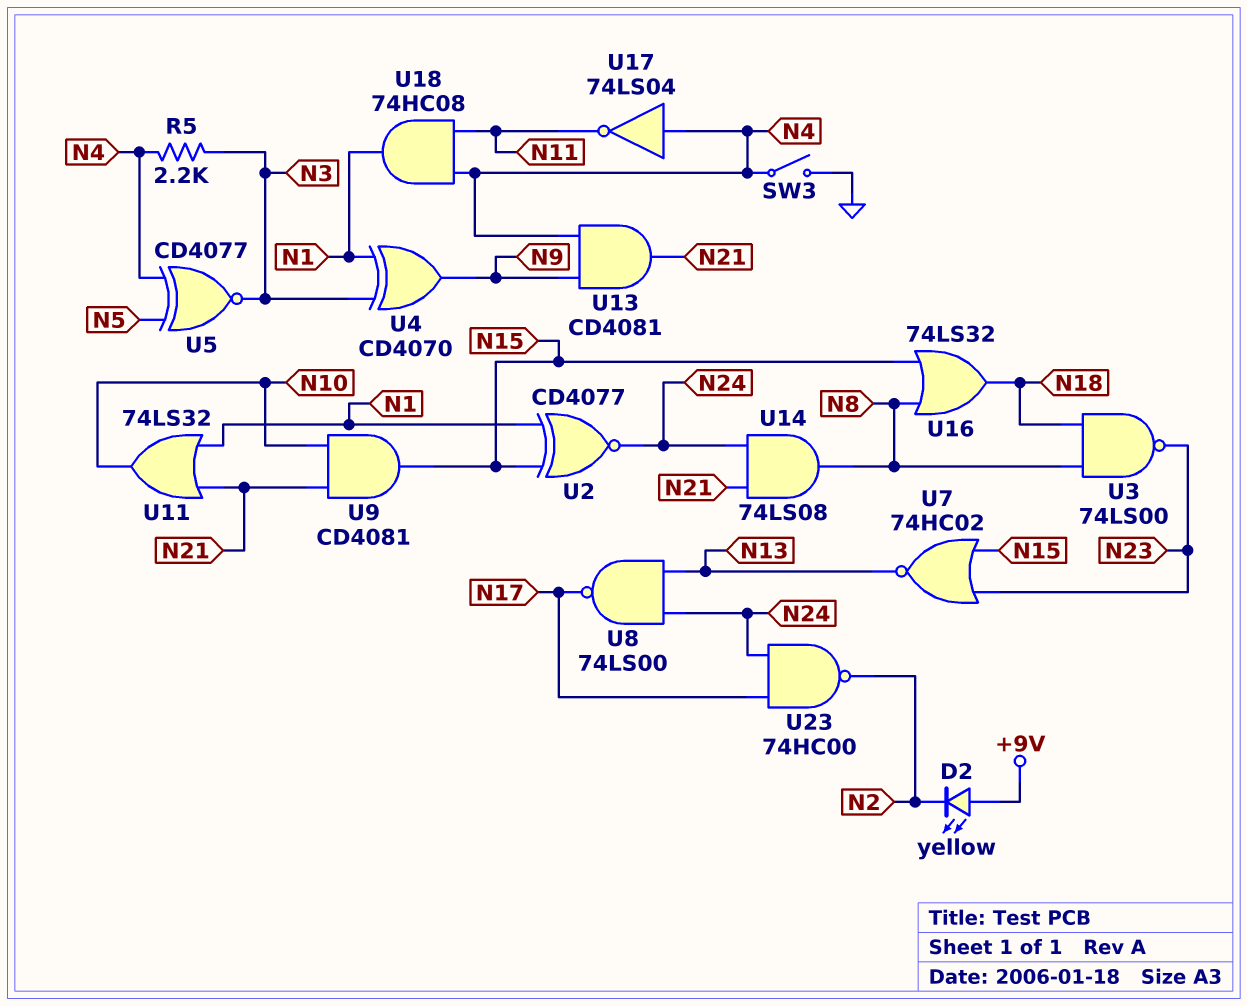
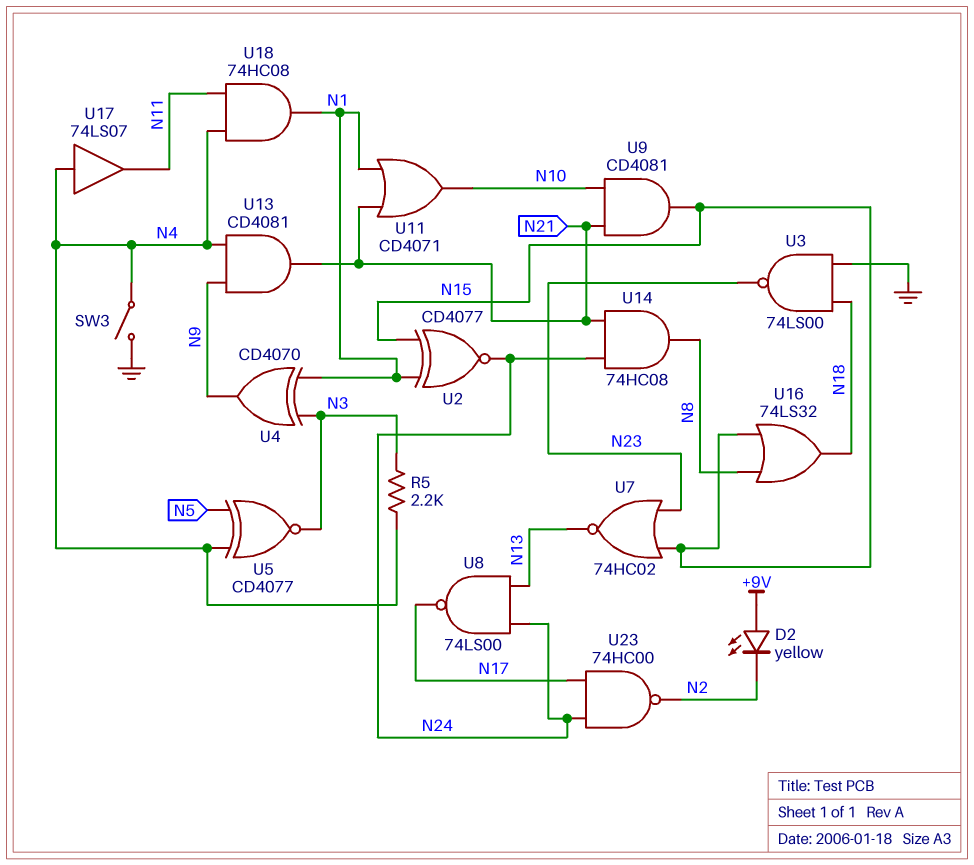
U3: NAND 74LS00 (in N8, in N18, out N23) -> NAND 74LS00 (in GND, in N18, out N23)
U11: OR 74LS32 (in N1, in N21, out N10) -> OR CD4071 (in N1, in N21, out N10)
U14: AND 74LS08 (in N21, in N24, out N8) -> AND 74HC08 (in N21, in N24, out N8)
U17: NOT 74LS04 (in N4, out N11) -> buffer 74LS07 (in N4, out N11)

